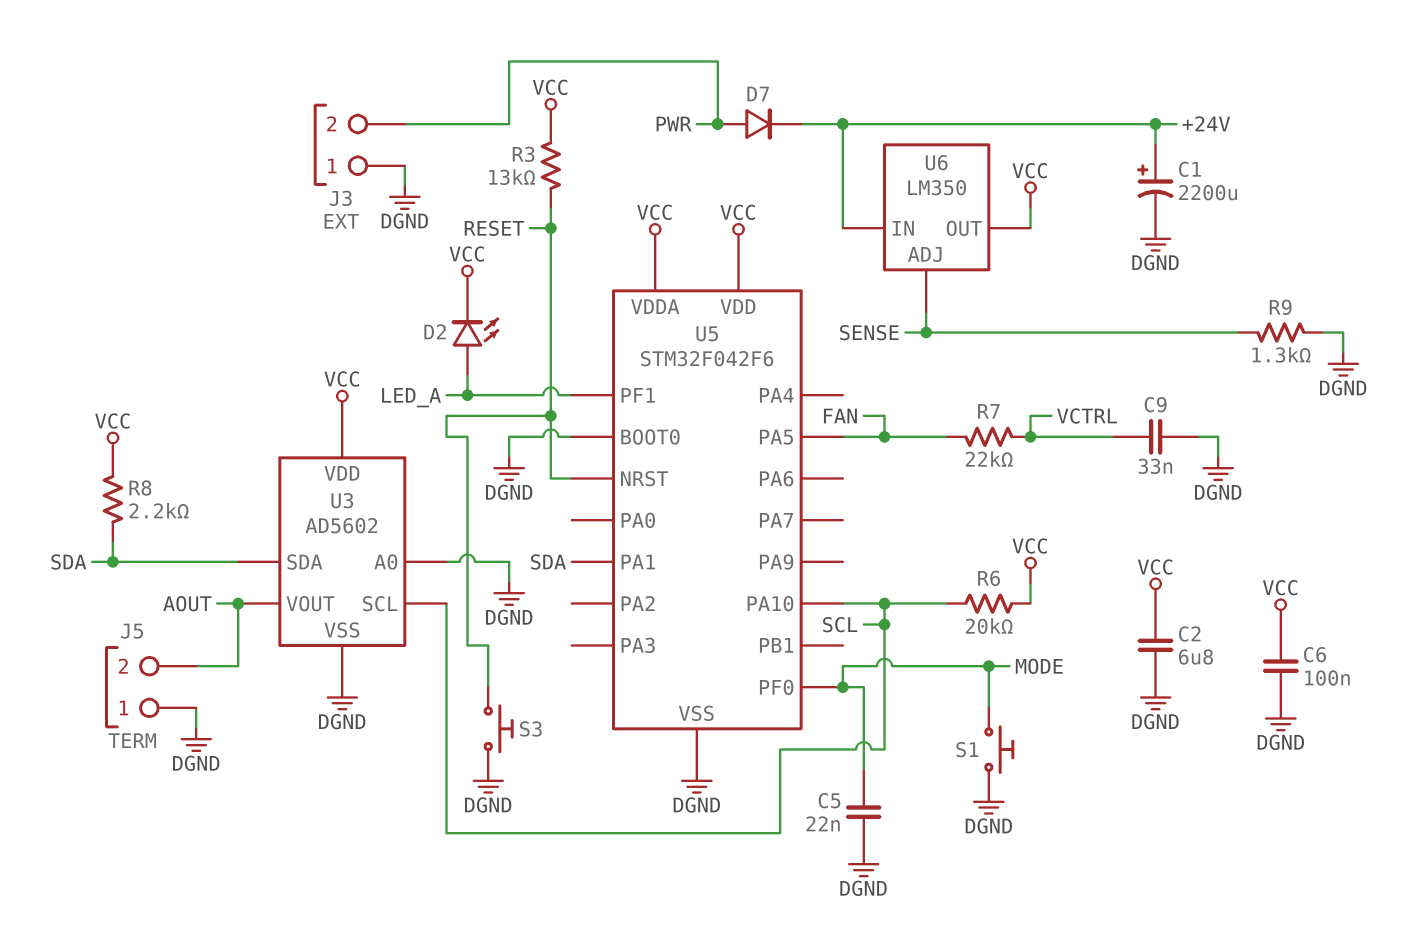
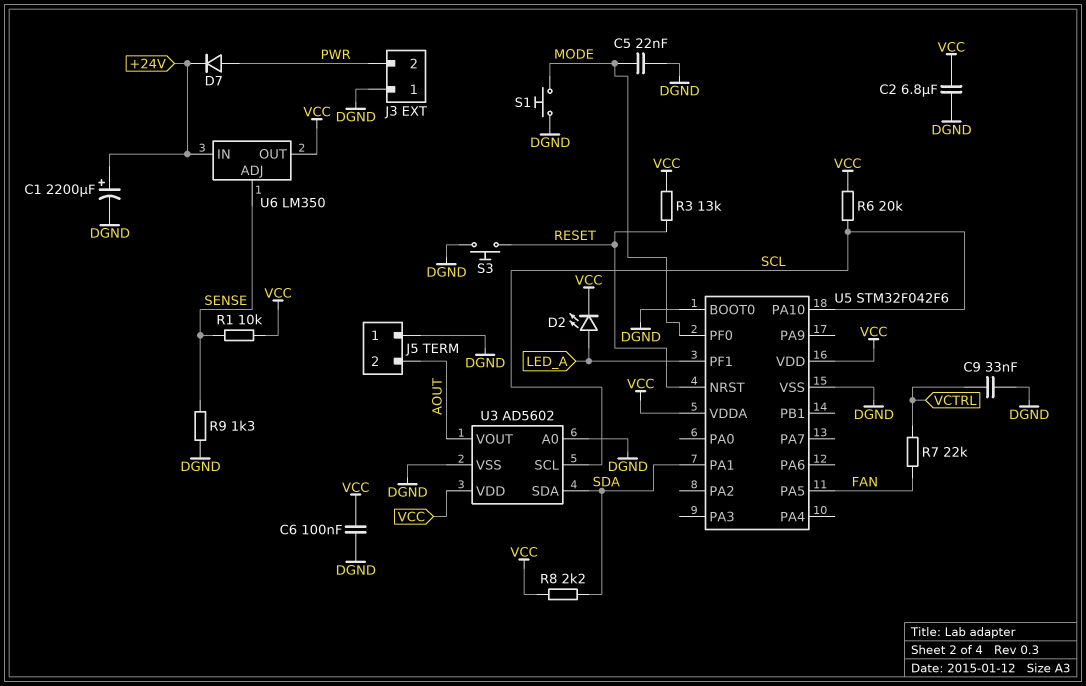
R1: none -> 10k (SENSE, VCC)

